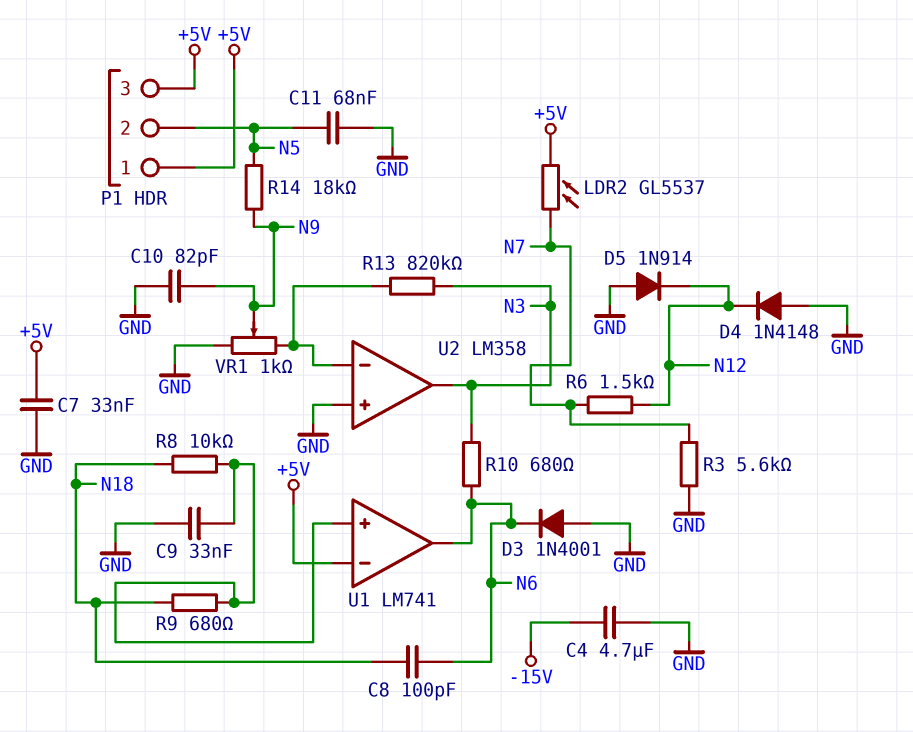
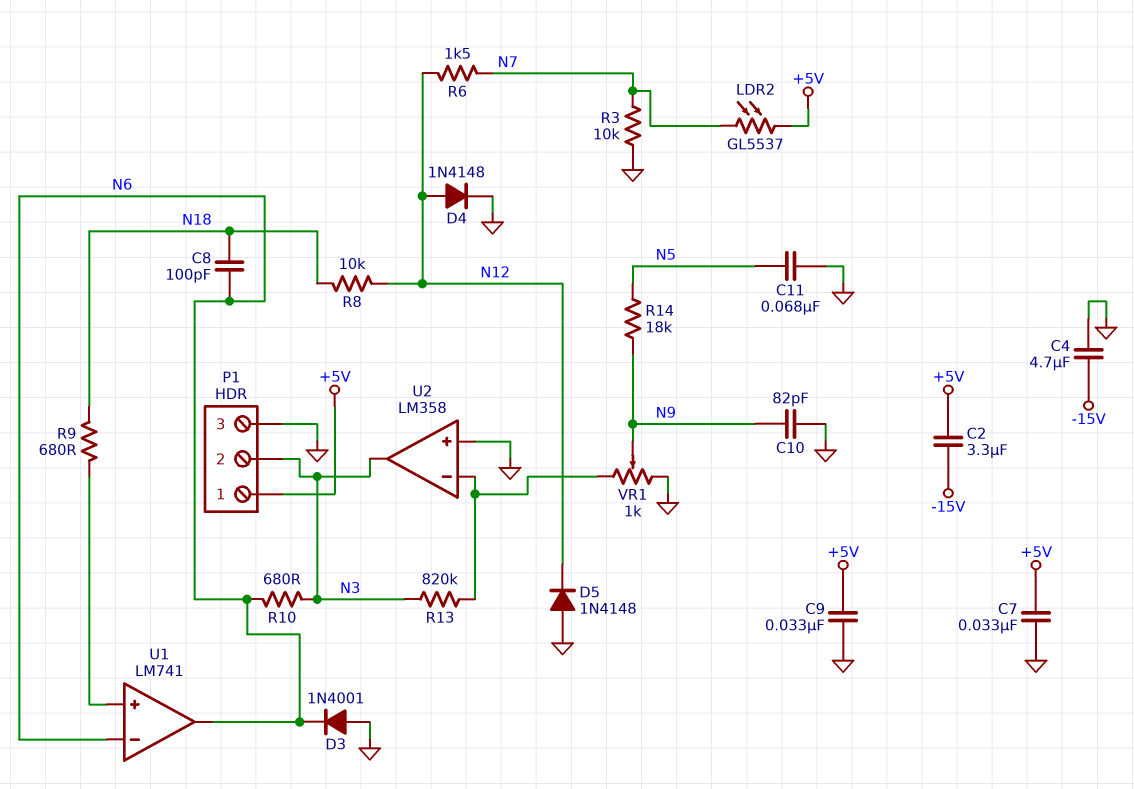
C2: none -> 3.3uF (+5V, -15V)
C9: 33nF (GND, U1/in+) -> 33nF (+5V, GND)
D4: diode 1N4148 (A GND, K N12) -> diode 1N4148 (A N12, K GND)
D5: diode 1N914 (A GND, K N12) -> diode 1N4148 (A GND, K N12)
P1 pin 2: N5 -> N3
P1 pin 3: +5V -> GND
R3: 5.6k (GND, N7) -> 10k (GND, N7)
R8: 10k (N18, U1/in+) -> 10k (N12, N18)
U1 pin in-: +5V -> N6

